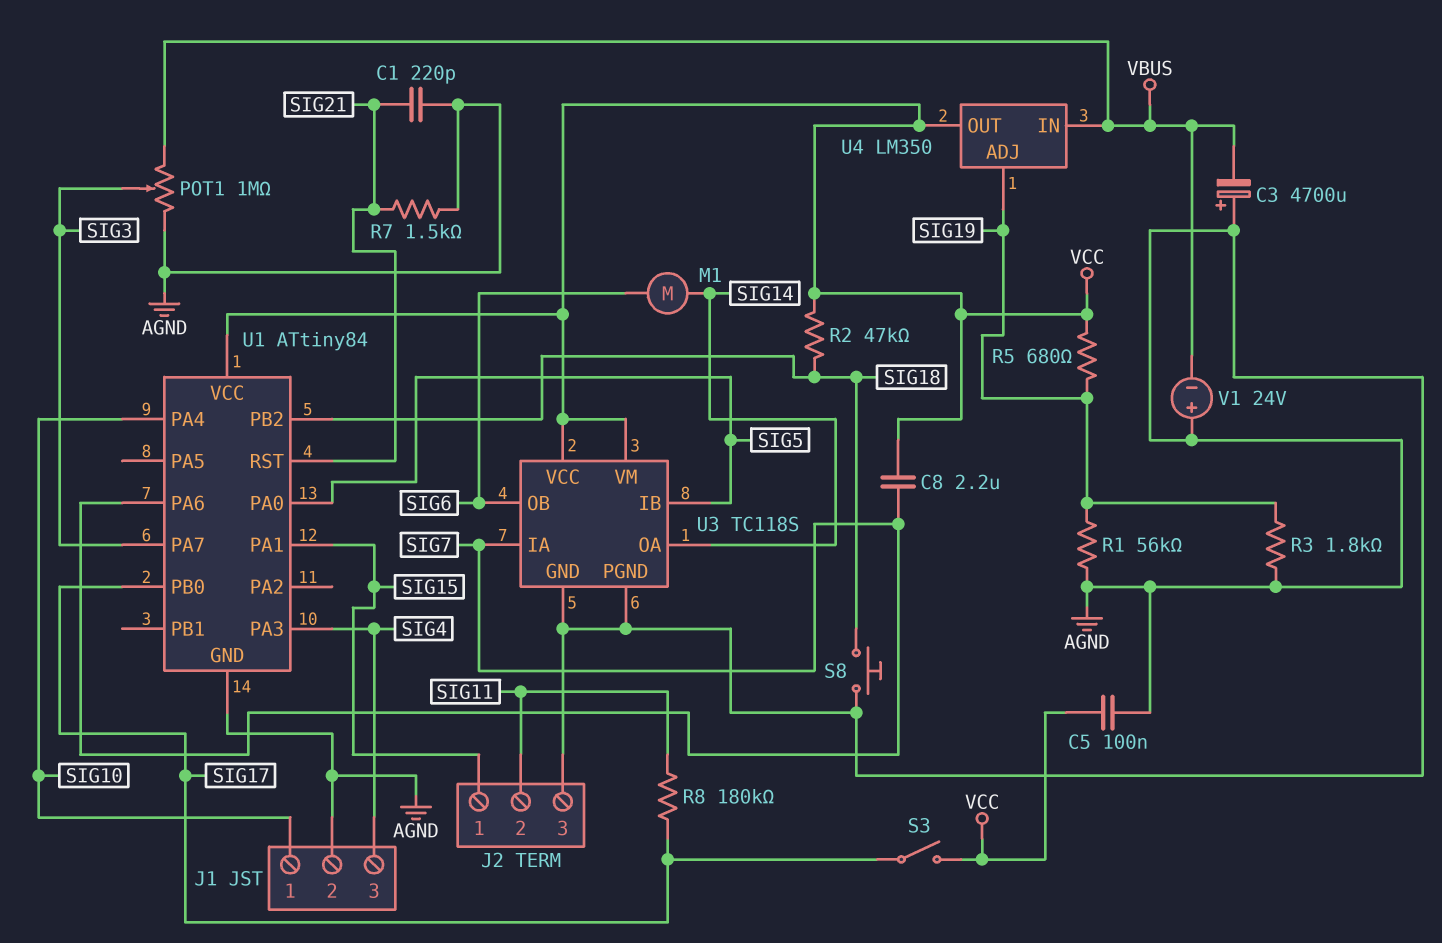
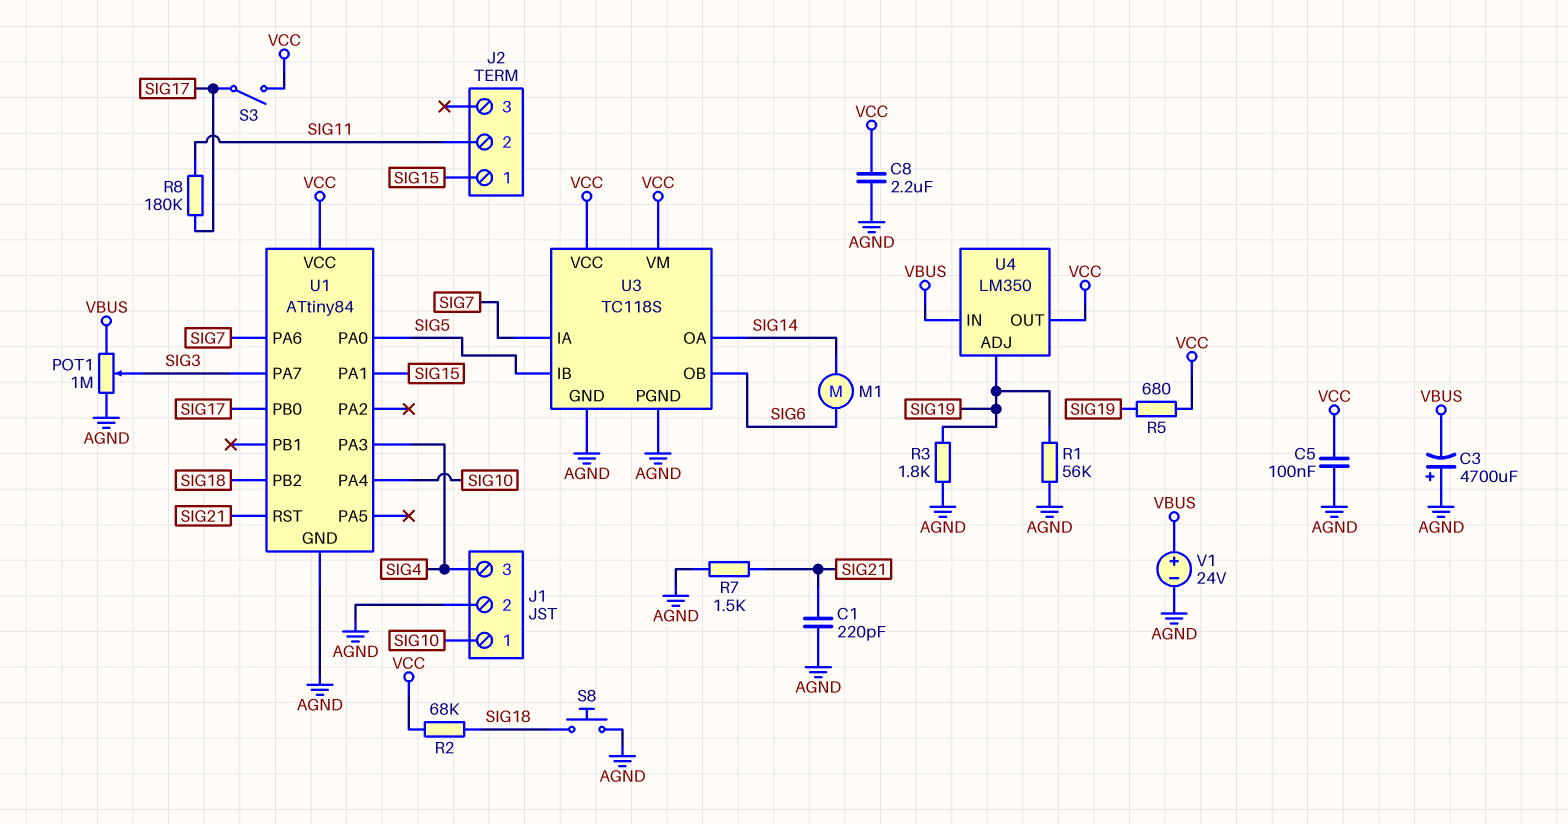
C8: 2.2uF (SIG7, VCC) -> 2.2uF (AGND, VCC)
J2 pin 3: AGND -> none
R2: 47k (SIG18, VCC) -> 68k (SIG18, VCC)
V1: 24V (plus AGND, minus VBUS) -> 24V (plus VBUS, minus AGND)

